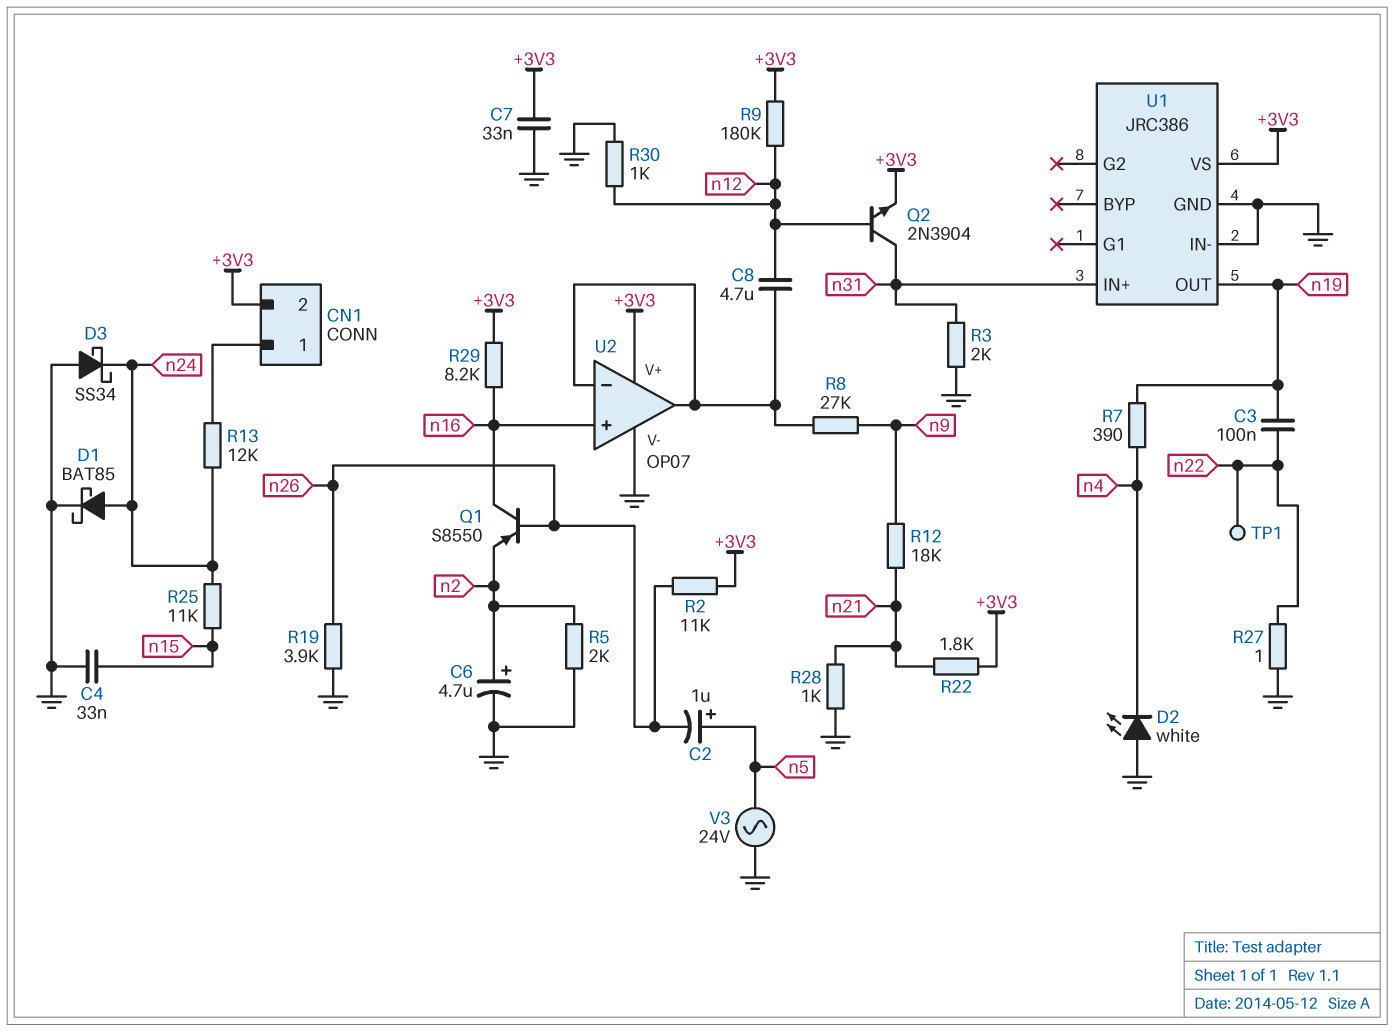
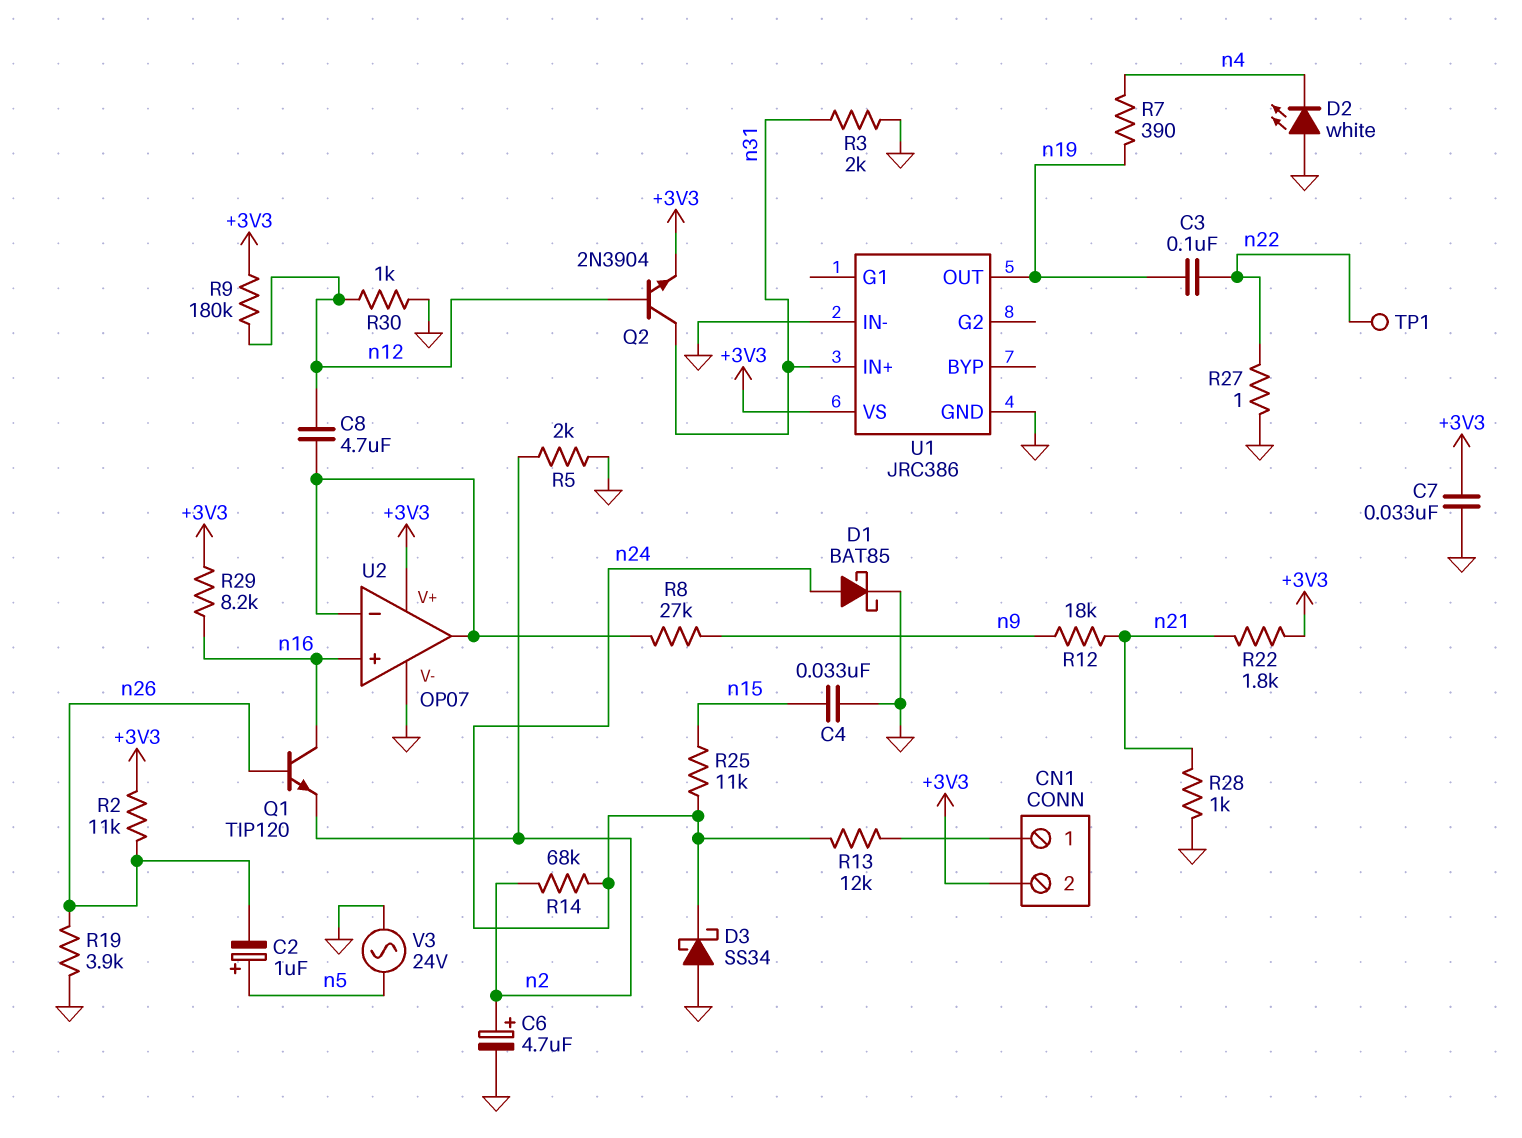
Q1: PNP S8550 (B n26, C n16, E n2) -> NPN TIP120 (B n26, C n16, E n2)
R14: none -> 68k (n2, n24)

